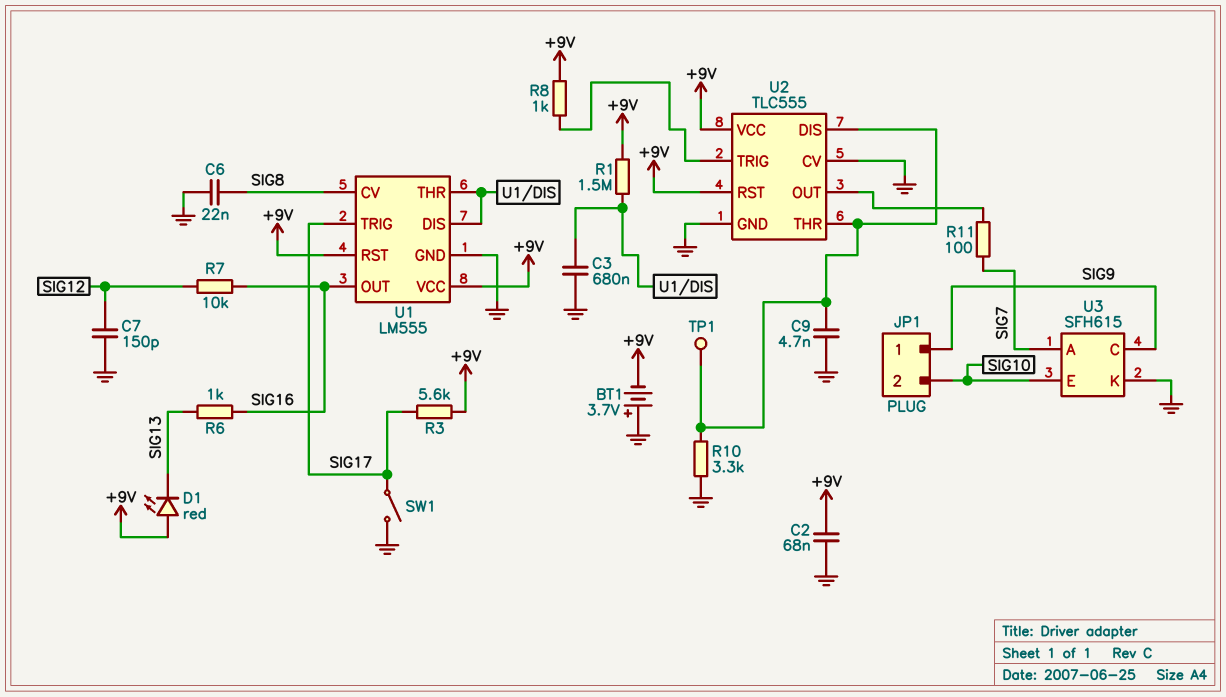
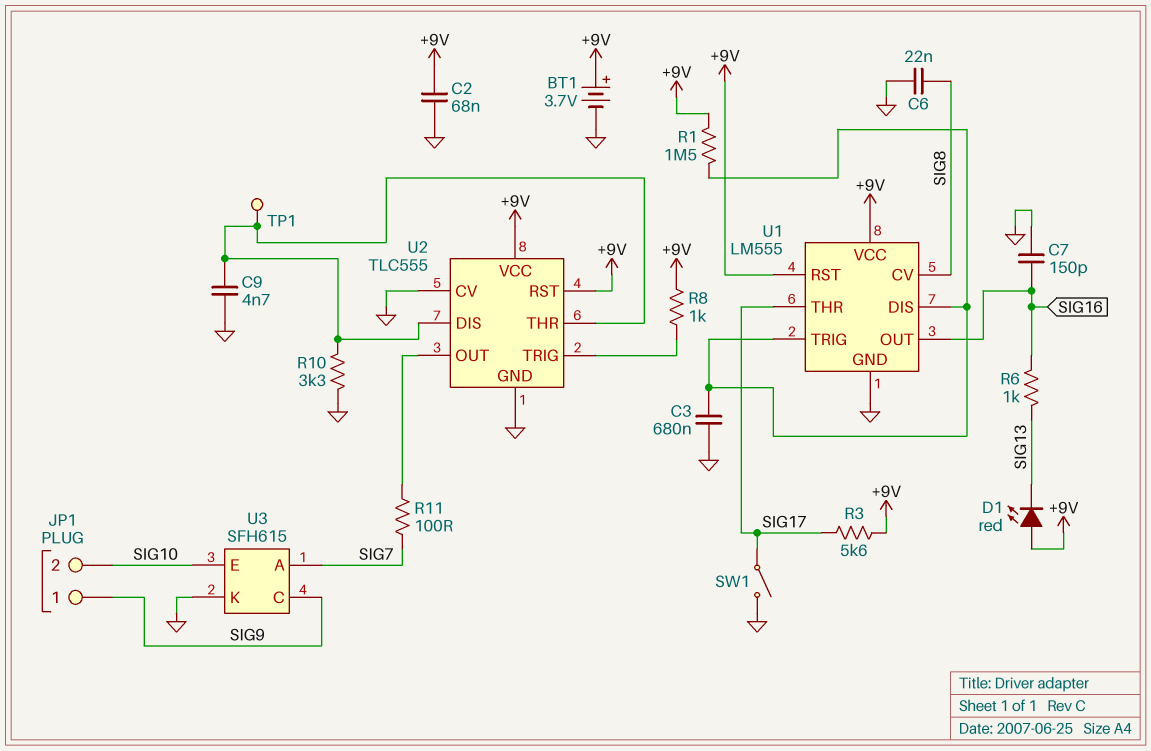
BT1: 3.7V (plus GND, minus +9V) -> 3.7V (plus +9V, minus GND)
C7: 150pF (GND, SIG12) -> 150pF (GND, SIG16)
R7: 10k (SIG12, SIG16) -> none
U1 pin THR: U1/DIS -> SIG17
U1 pin TRIG: SIG17 -> U1/DIS

